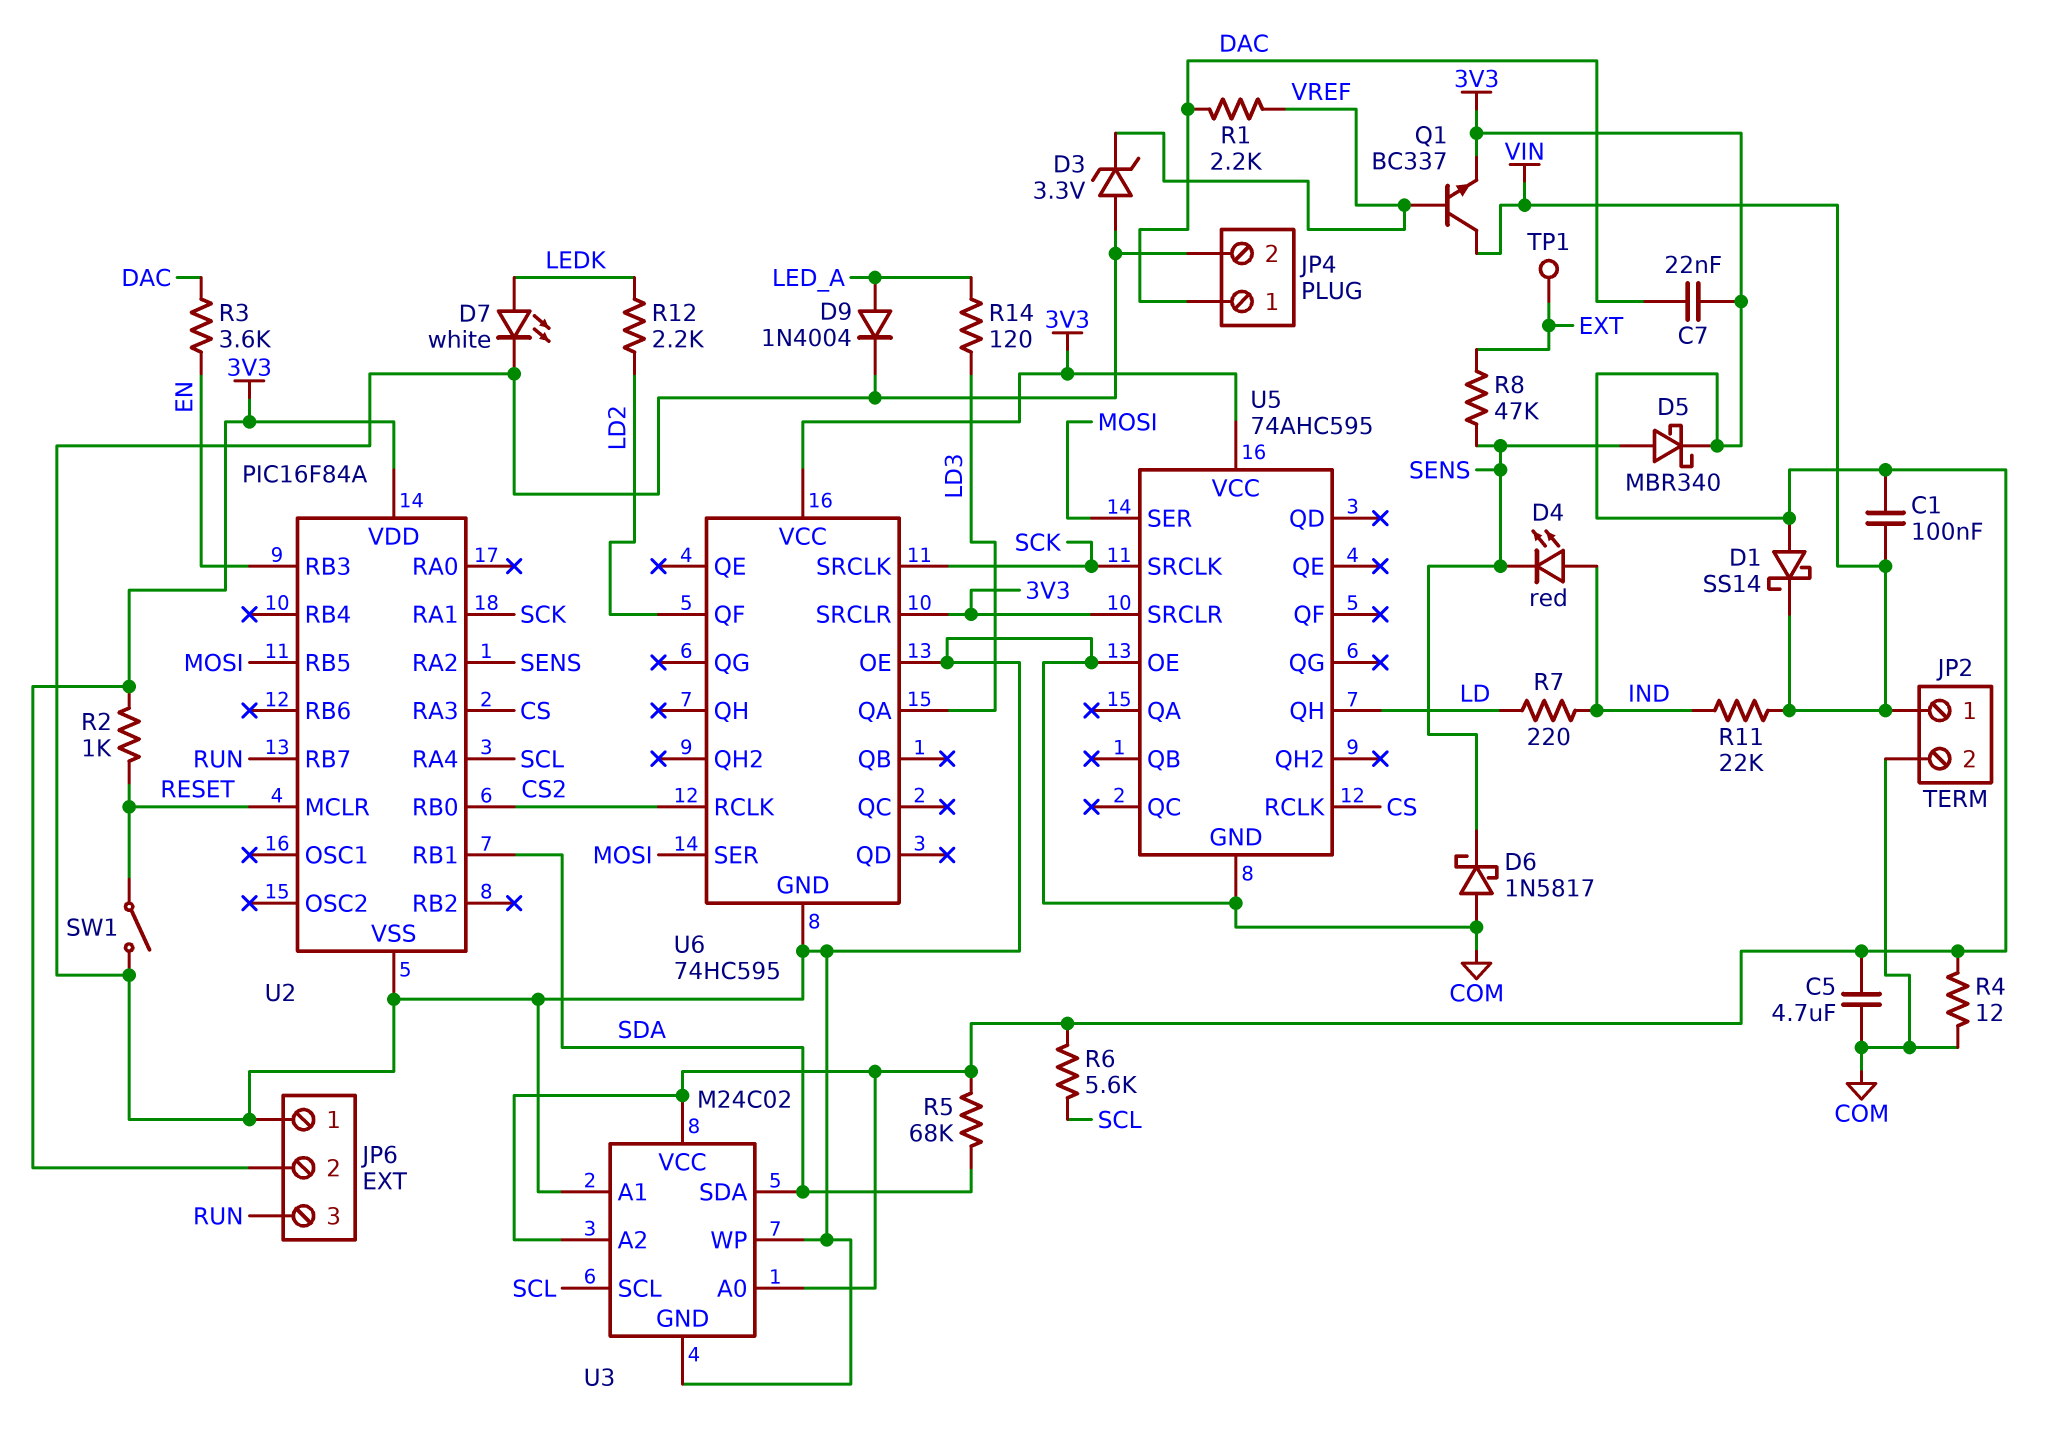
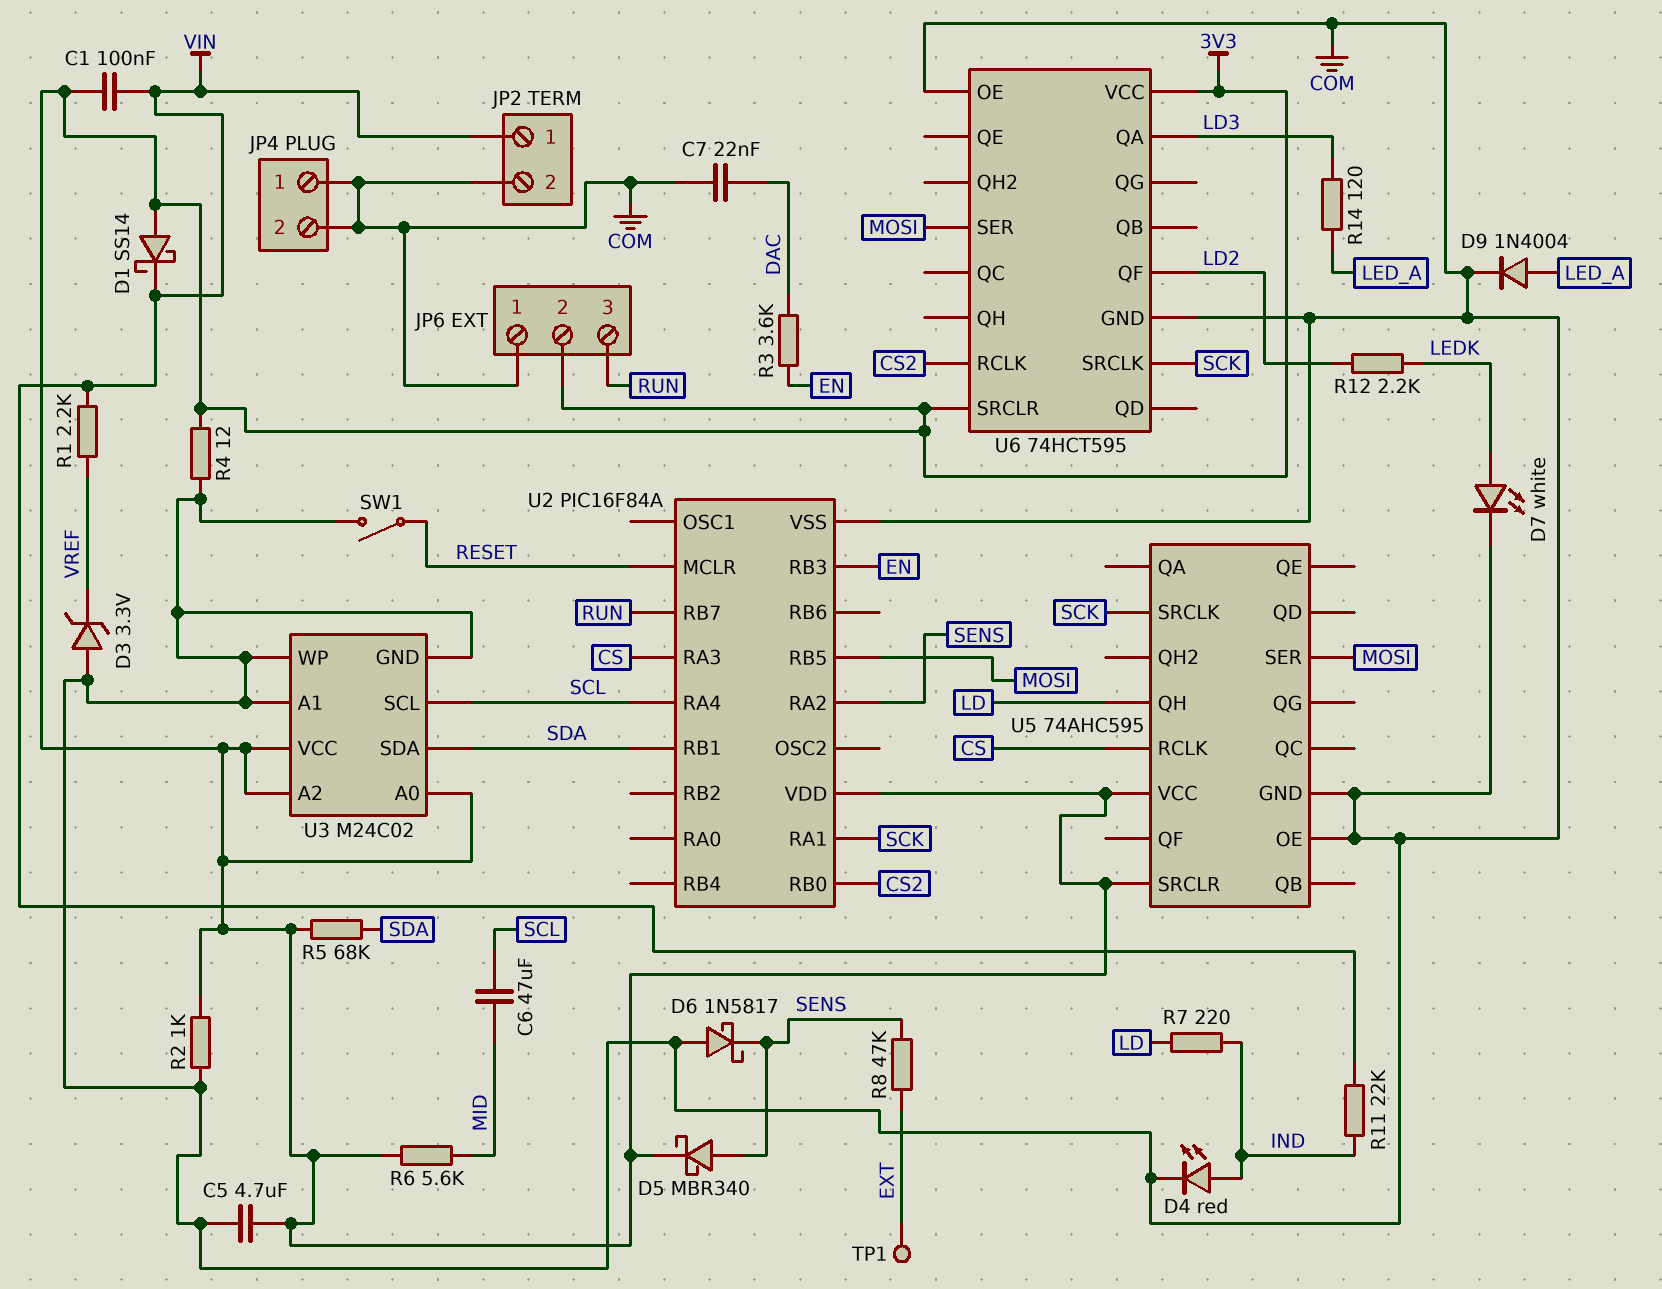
C6: none -> 47uF (MID, SCL)
C7: 22nF (3V3, DAC) -> 22nF (COM, DAC)
D4: LED red (A IND, K SENS) -> LED red (A IND, K COM)
JP4 pin 1: DAC -> COM
Q1: NPN BC337 (B VREF, C VIN, E 3V3) -> none
R1: 2.2k (DAC, VREF) -> 2.2k (VIN, VREF)
R2: 1k (3V3, RESET) -> 1k (3V3, COM)
R6: 5.6k (3V3, SCL) -> 5.6k (3V3, MID)
U6: 74HC595 -> 74HCT595

